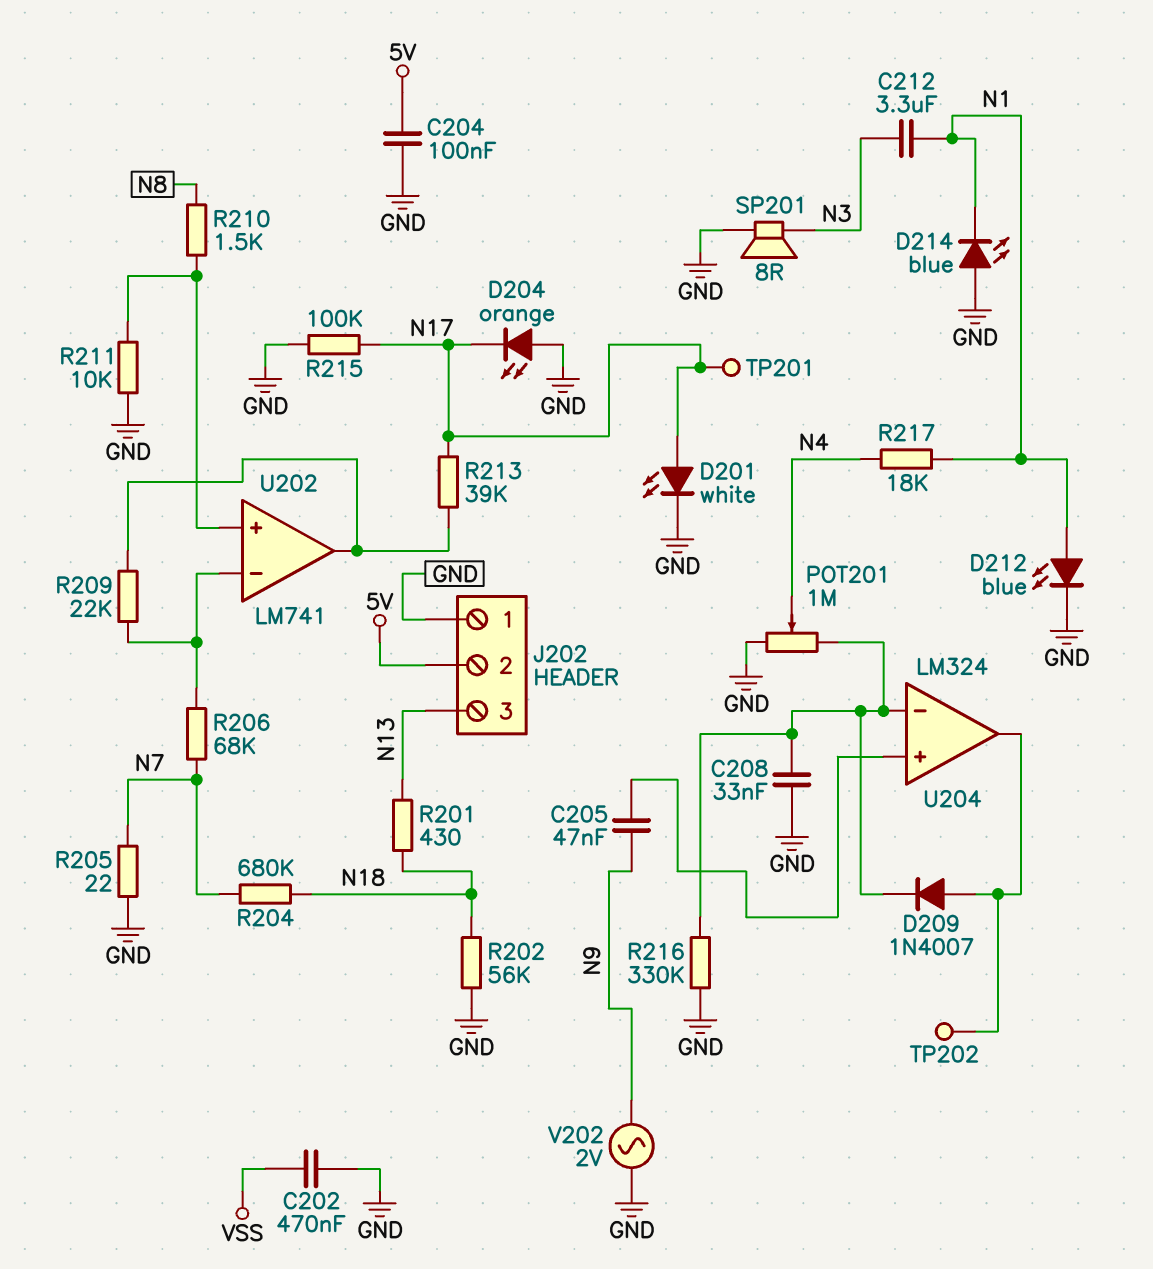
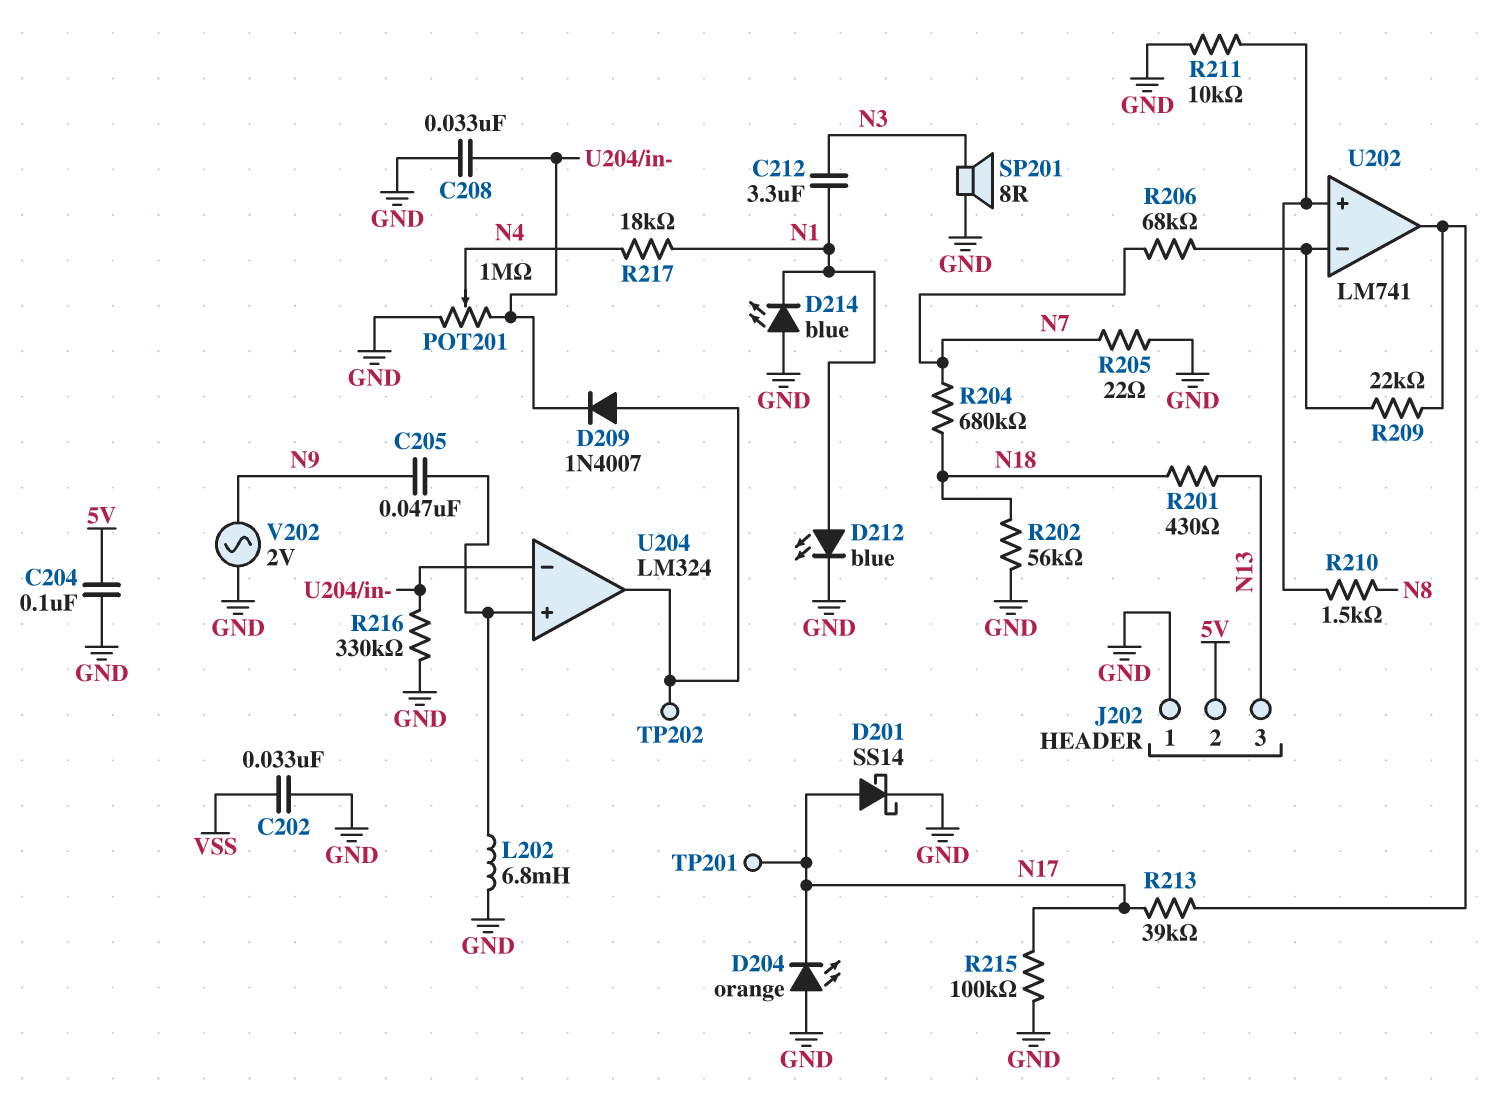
C202: 470nF (GND, VSS) -> 33nF (GND, VSS)
D201: LED white (A N17, K GND) -> schottky SS14 (A N17, K GND)
L202: none -> 6.8mH (GND, U204/in+)

